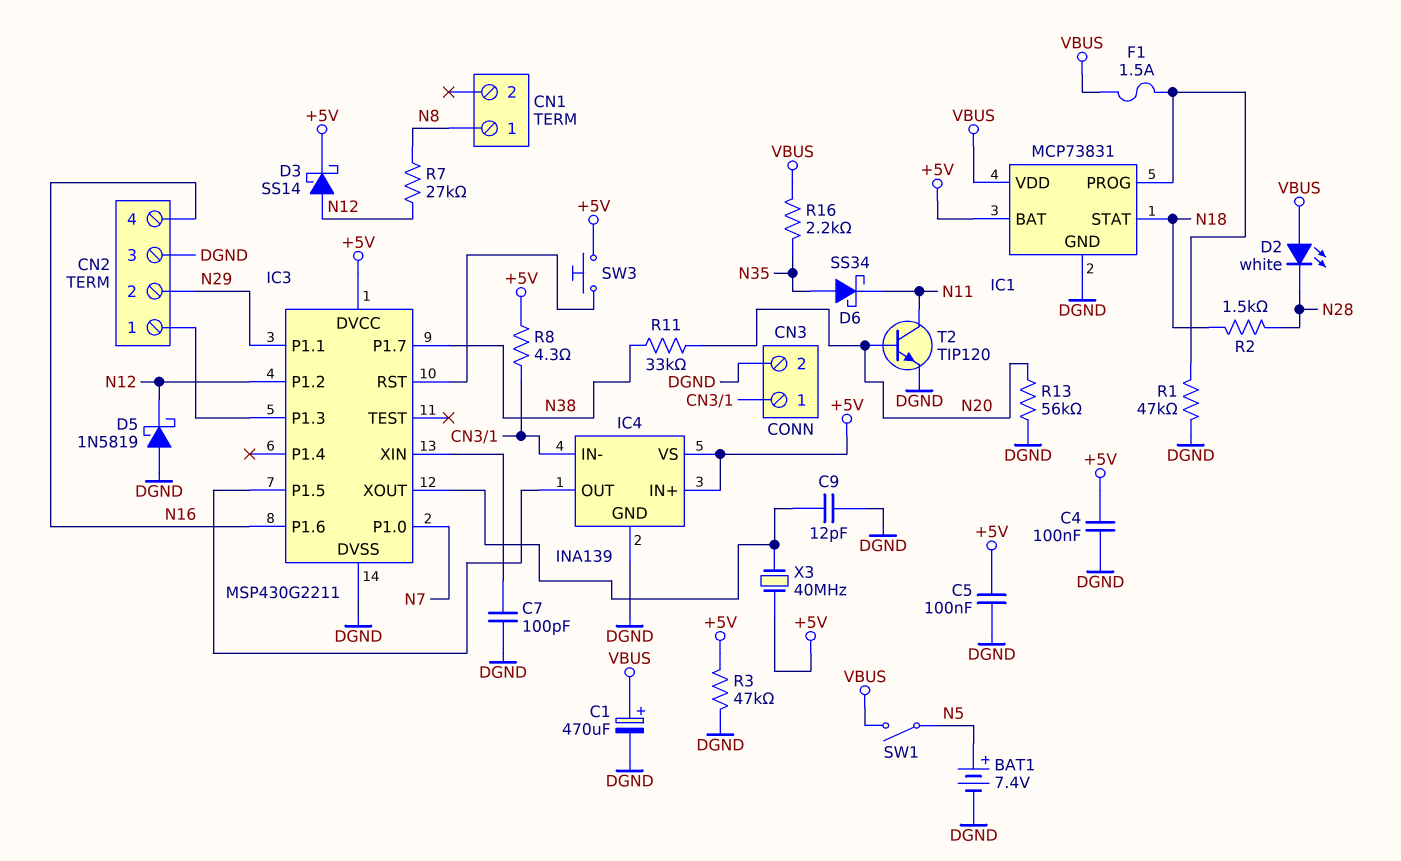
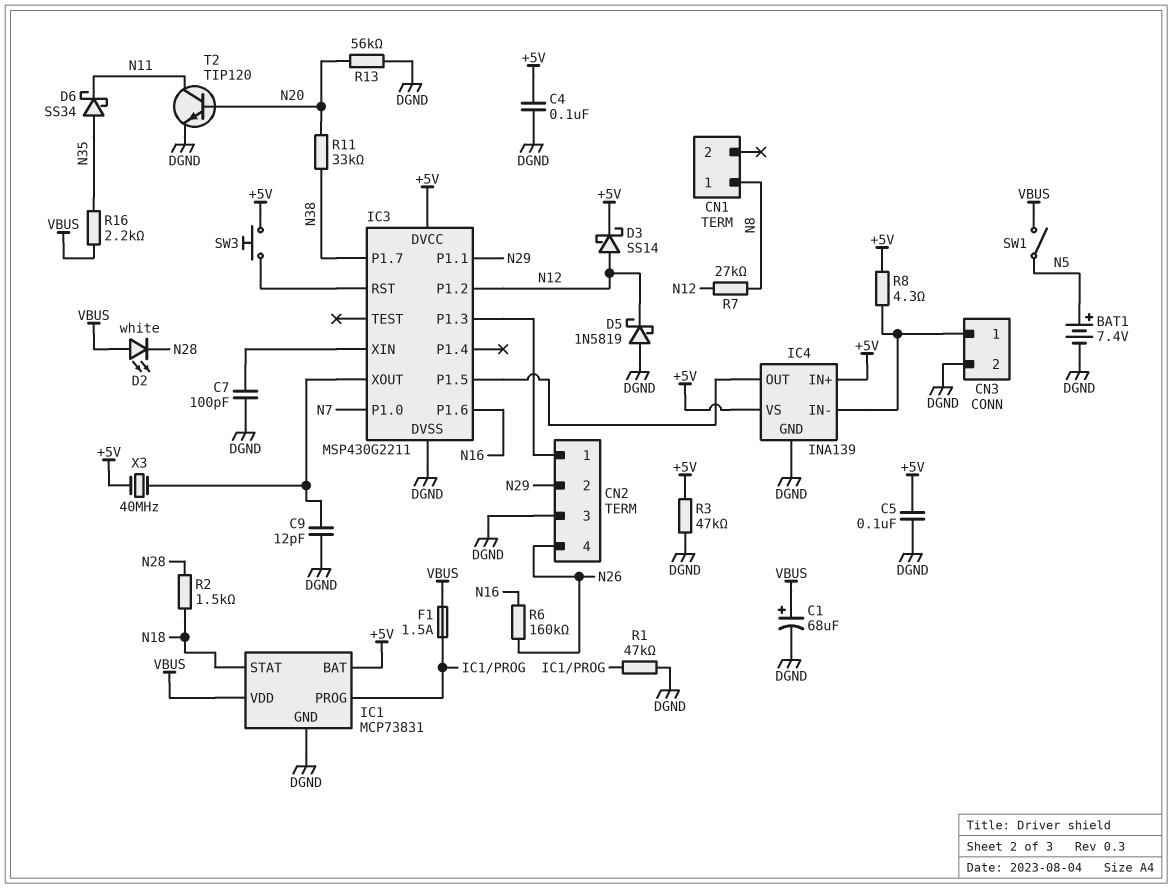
C1: 470uF (plus VBUS, minus DGND) -> 68uF (plus VBUS, minus DGND)
CN2 pin 4: N16 -> N26
R6: none -> 160k (N16, N26)

